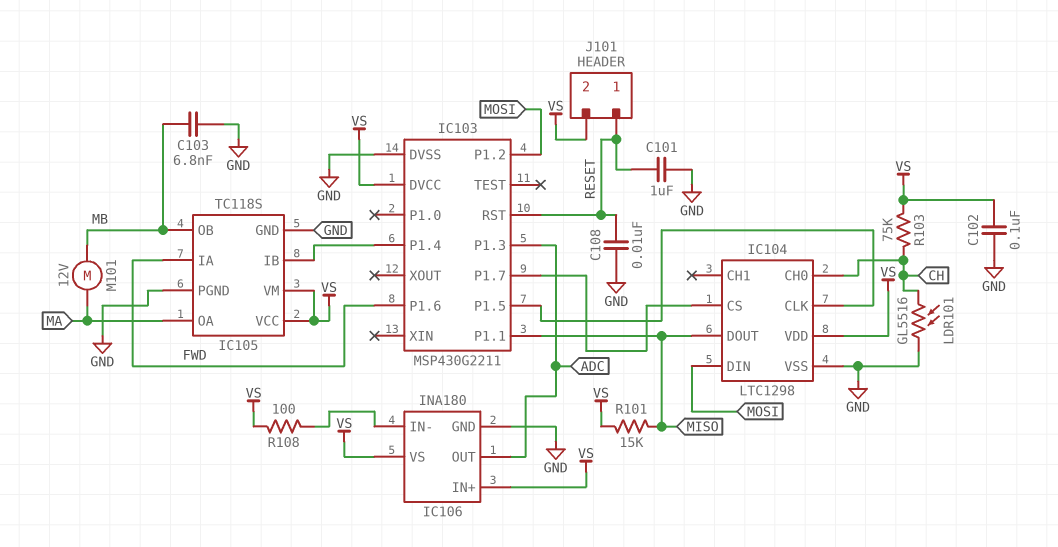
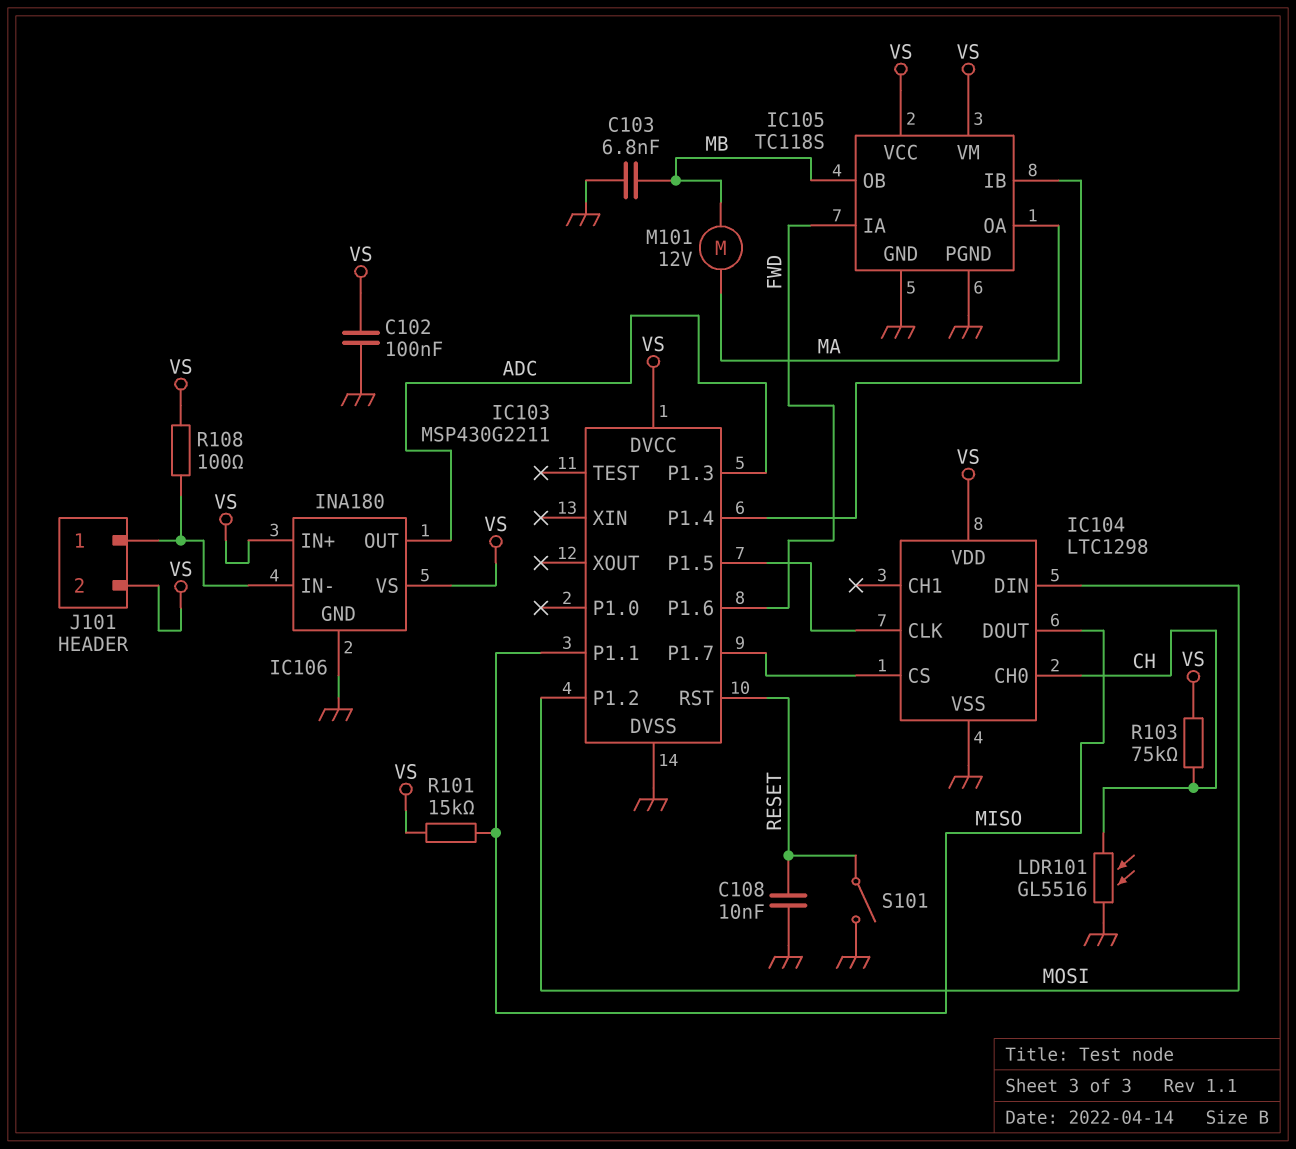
C101: 1uF (GND, RESET) -> none
J101 pin 1: RESET -> IC106/IN-
S101: none -> switch (GND, RESET)

